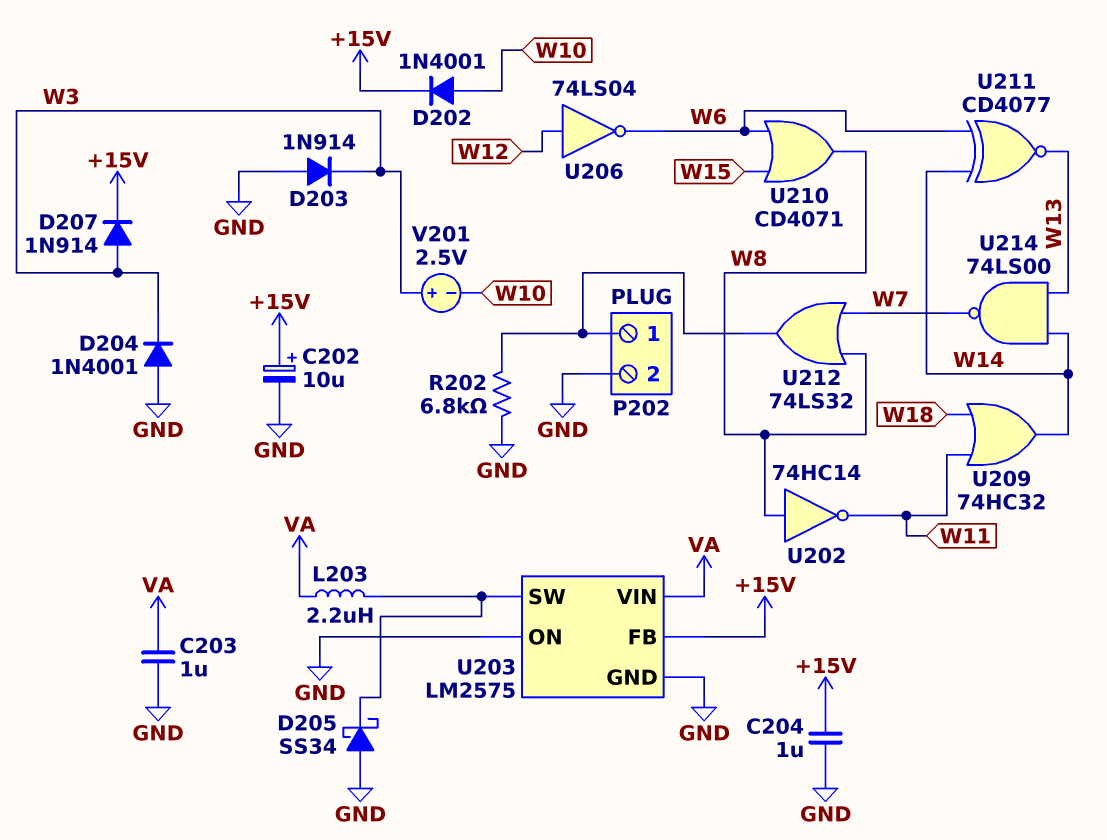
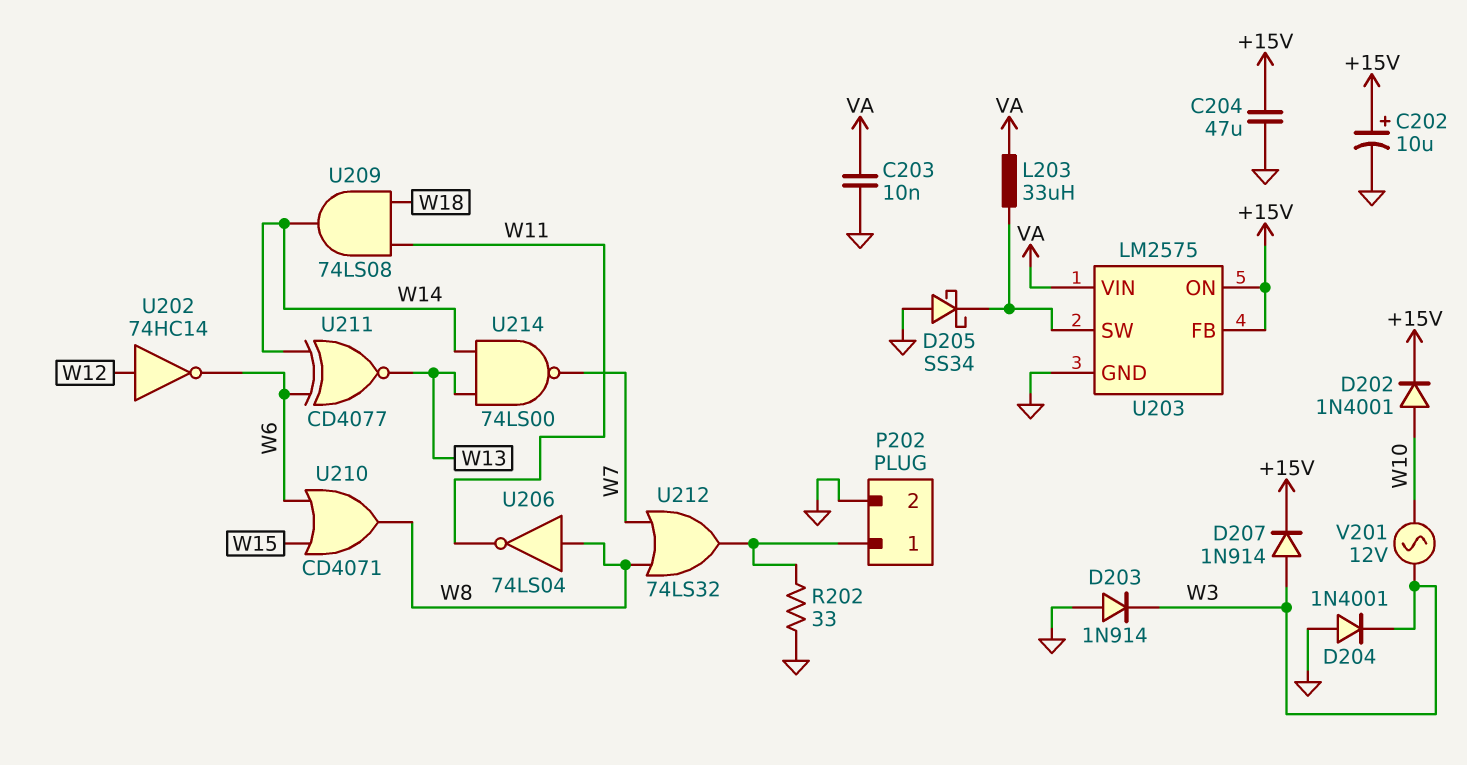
C203: 1uF (GND, VA) -> 10nF (GND, VA)
C204: 1uF (+15V, GND) -> 47uF (+15V, GND)
L203: 2.2uH (U203/SW, VA) -> 33uH (U203/SW, VA)
R202: 6.8k (GND, P202/1) -> 33 (GND, P202/1)
U202: NOT 74HC14 (in W8, out W11) -> NOT 74HC14 (in W12, out W6)
U203 pin ON: GND -> +15V
U206: NOT 74LS04 (in W12, out W6) -> NOT 74LS04 (in W8, out W11)
U209: OR 74HC32 (in W11, in W18, out W14) -> AND 74LS08 (in W11, in W18, out W14)
V201: 2.5V (plus W3, minus W10) -> AC 12V (W3, W10)

